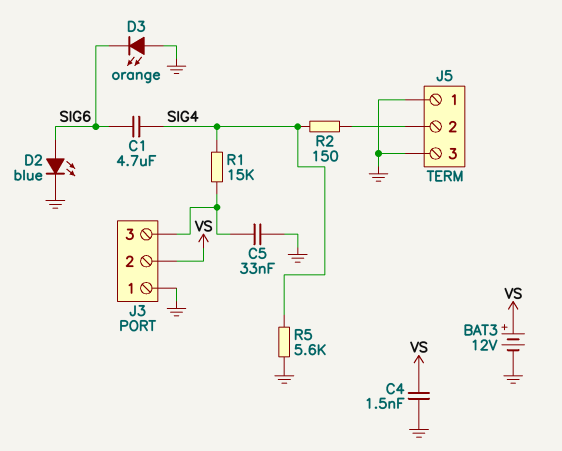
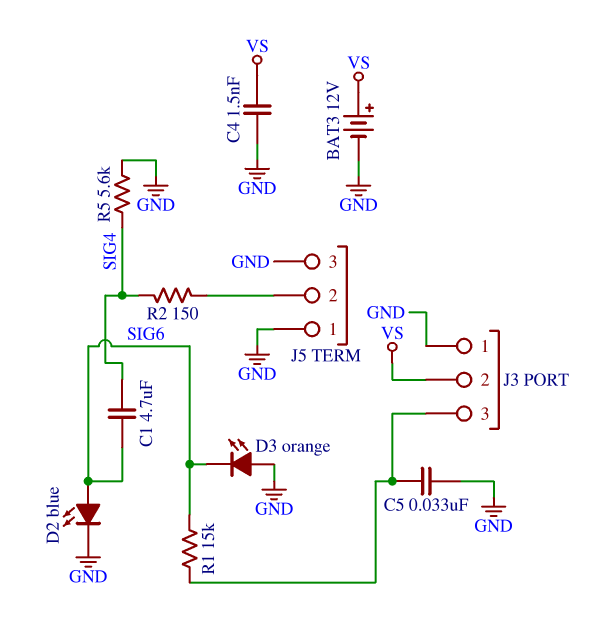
R1: 15k (J3/3, SIG4) -> 15k (J3/3, SIG6)

